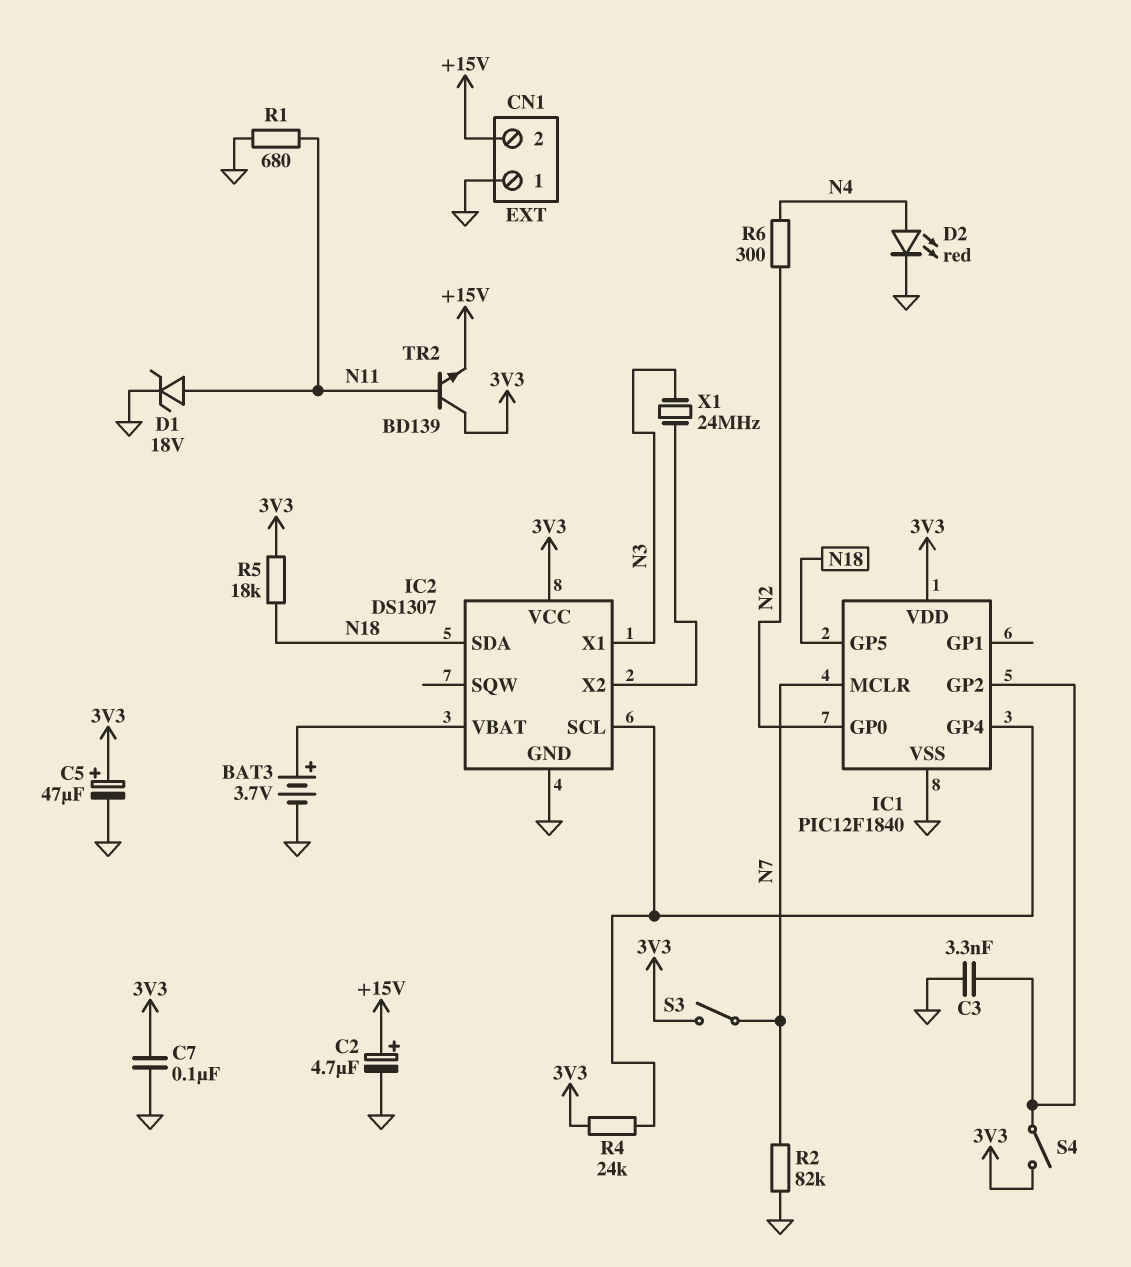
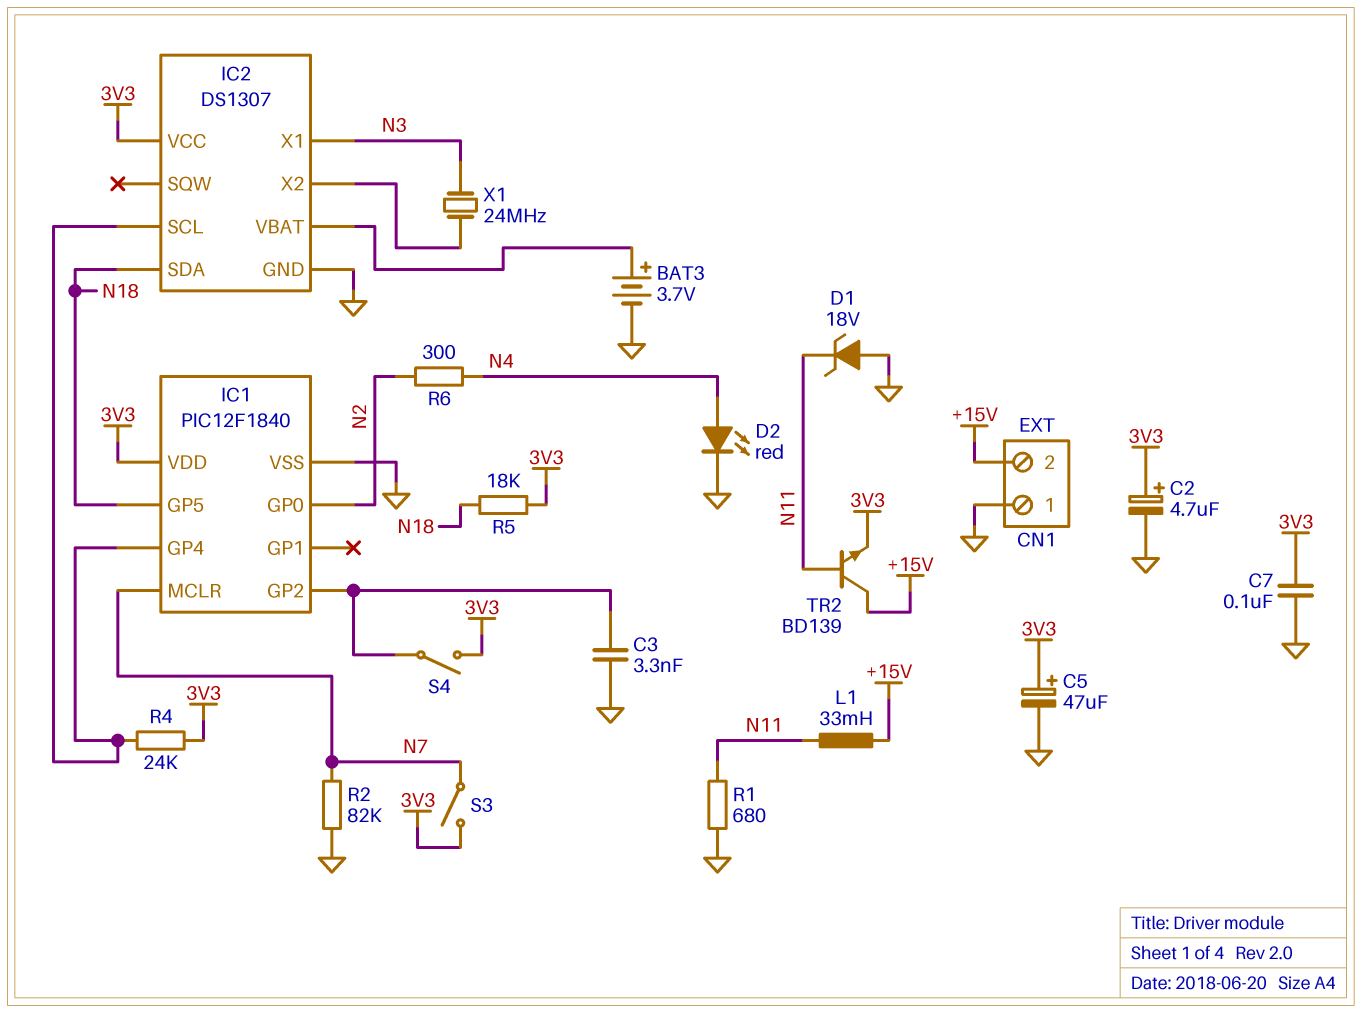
C2: 4.7uF (plus +15V, minus GND) -> 4.7uF (plus 3V3, minus GND)
D1: zener 18V (A N11, K GND) -> zener 18V (A GND, K N11)
L1: none -> 33mH (+15V, N11)
TR2: NPN BD139 (B N11, C 3V3, E +15V) -> NPN BD139 (B N11, C +15V, E 3V3)

